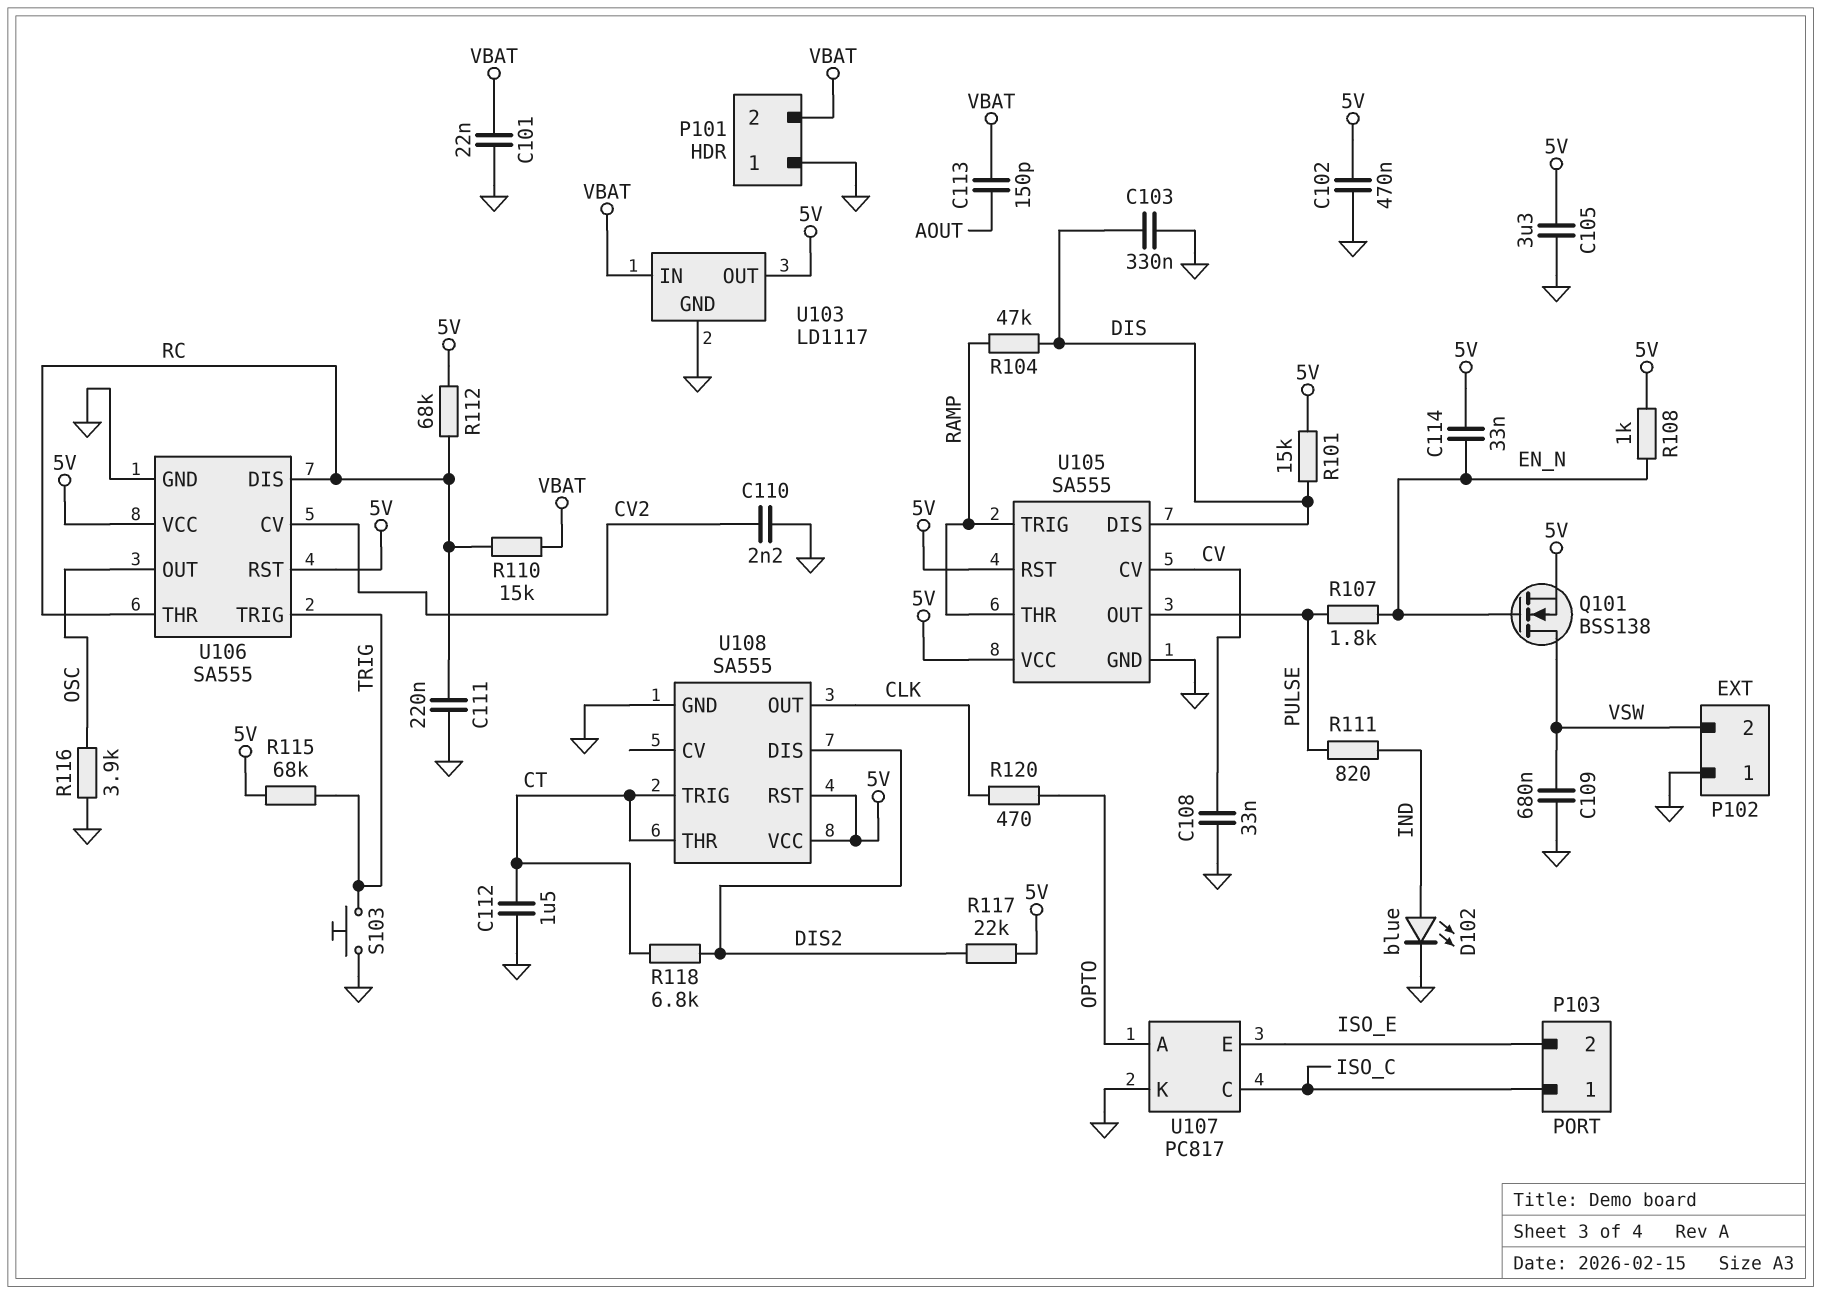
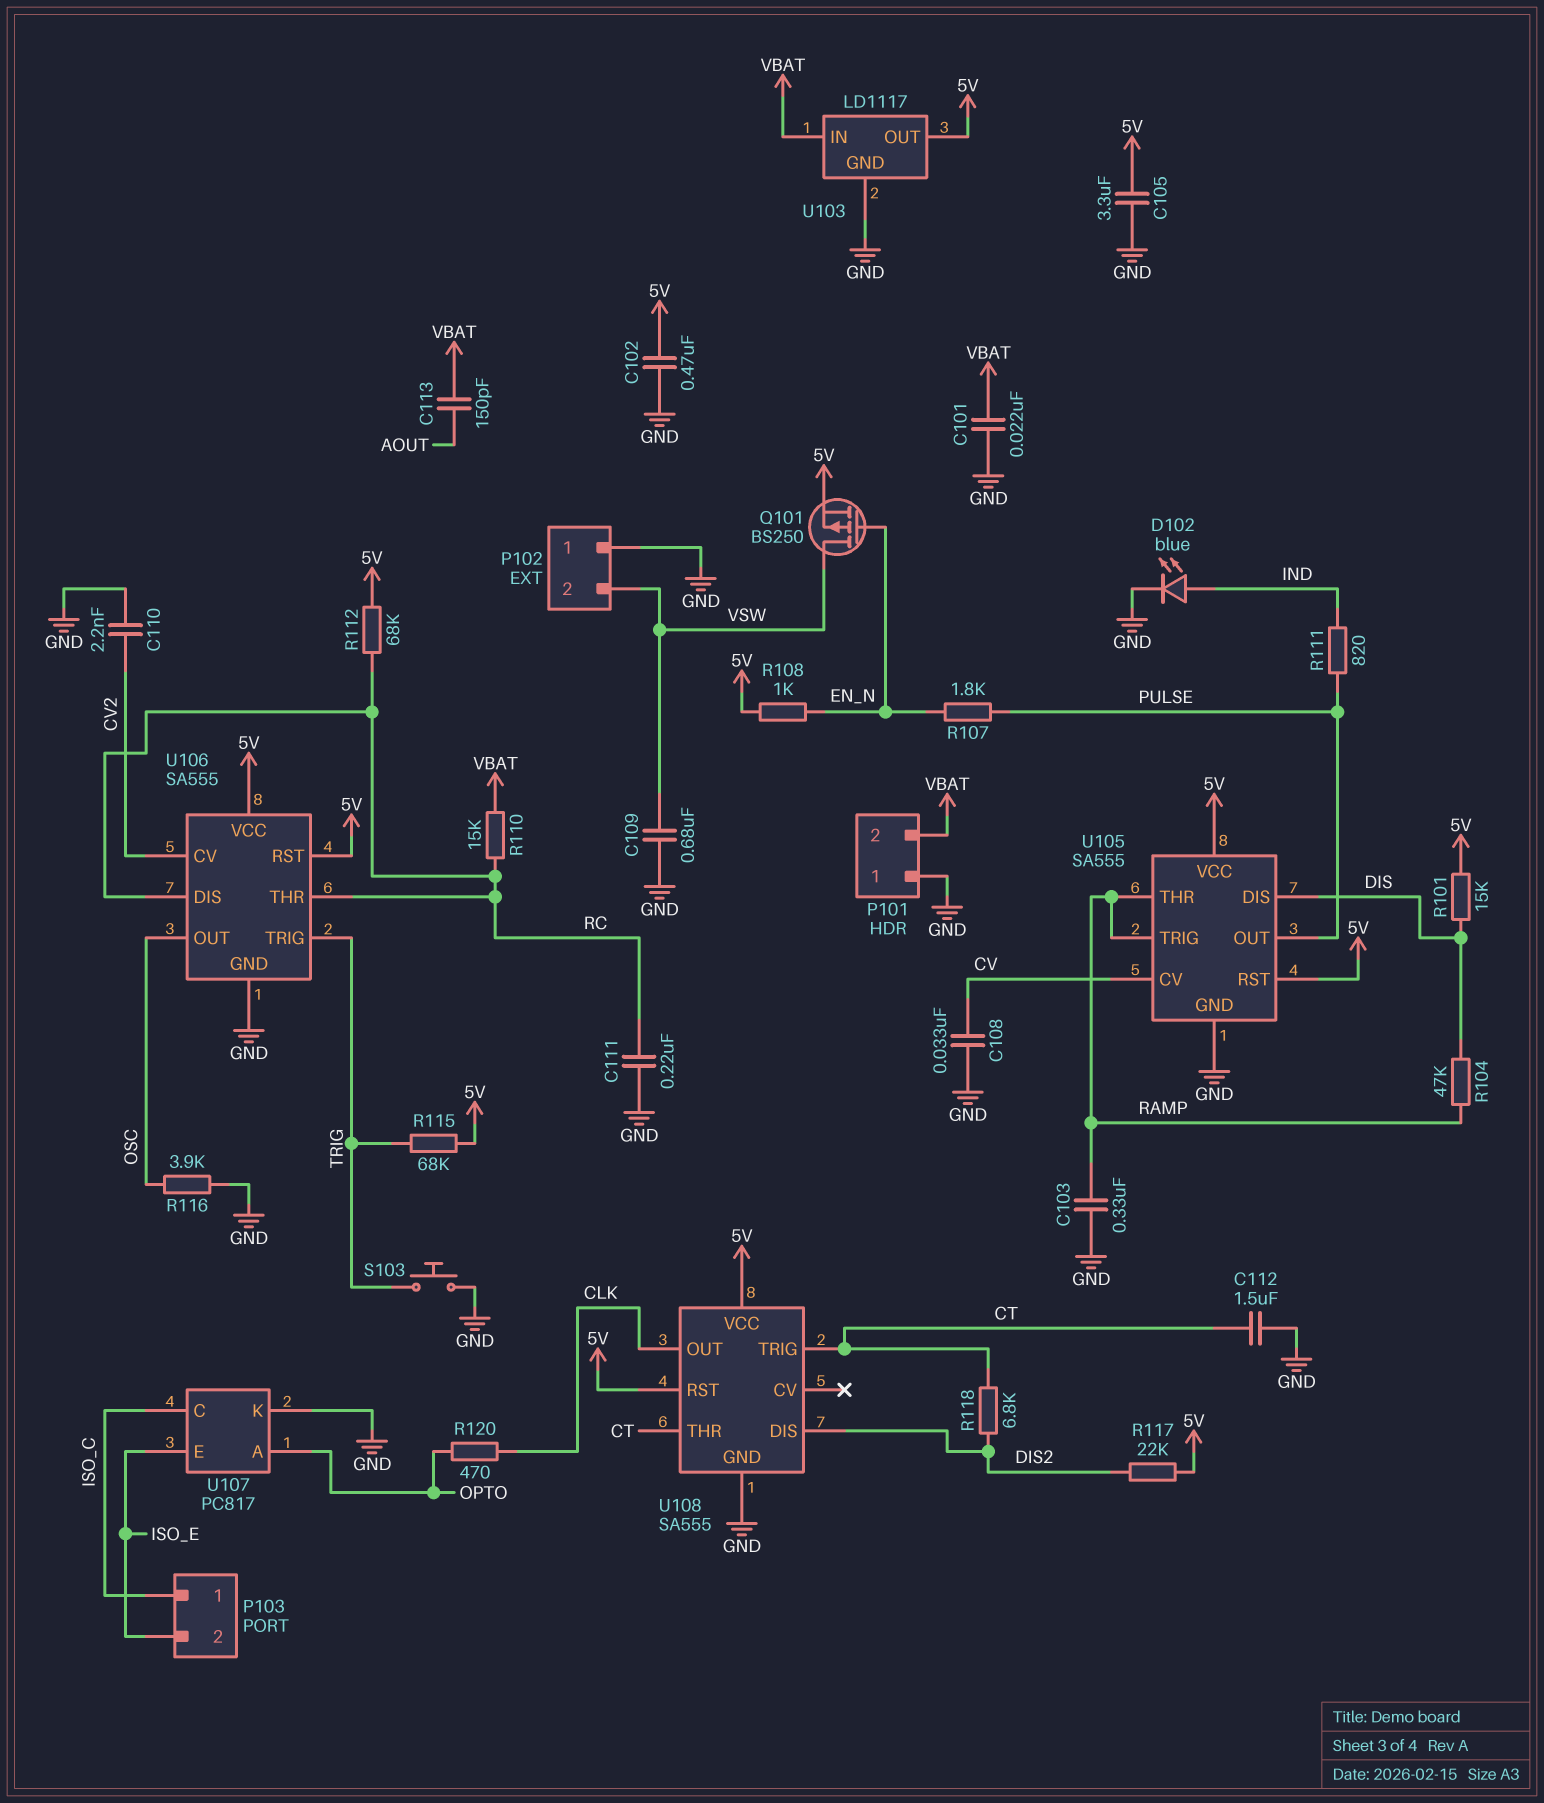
C103: 330nF (DIS, GND) -> 330nF (GND, RAMP)
C114: 33nF (5V, EN_N) -> none
Q101: NMOS BSS138 (G EN_N, D VSW, S 5V) -> PMOS BS250 (G EN_N, D VSW, S 5V)

